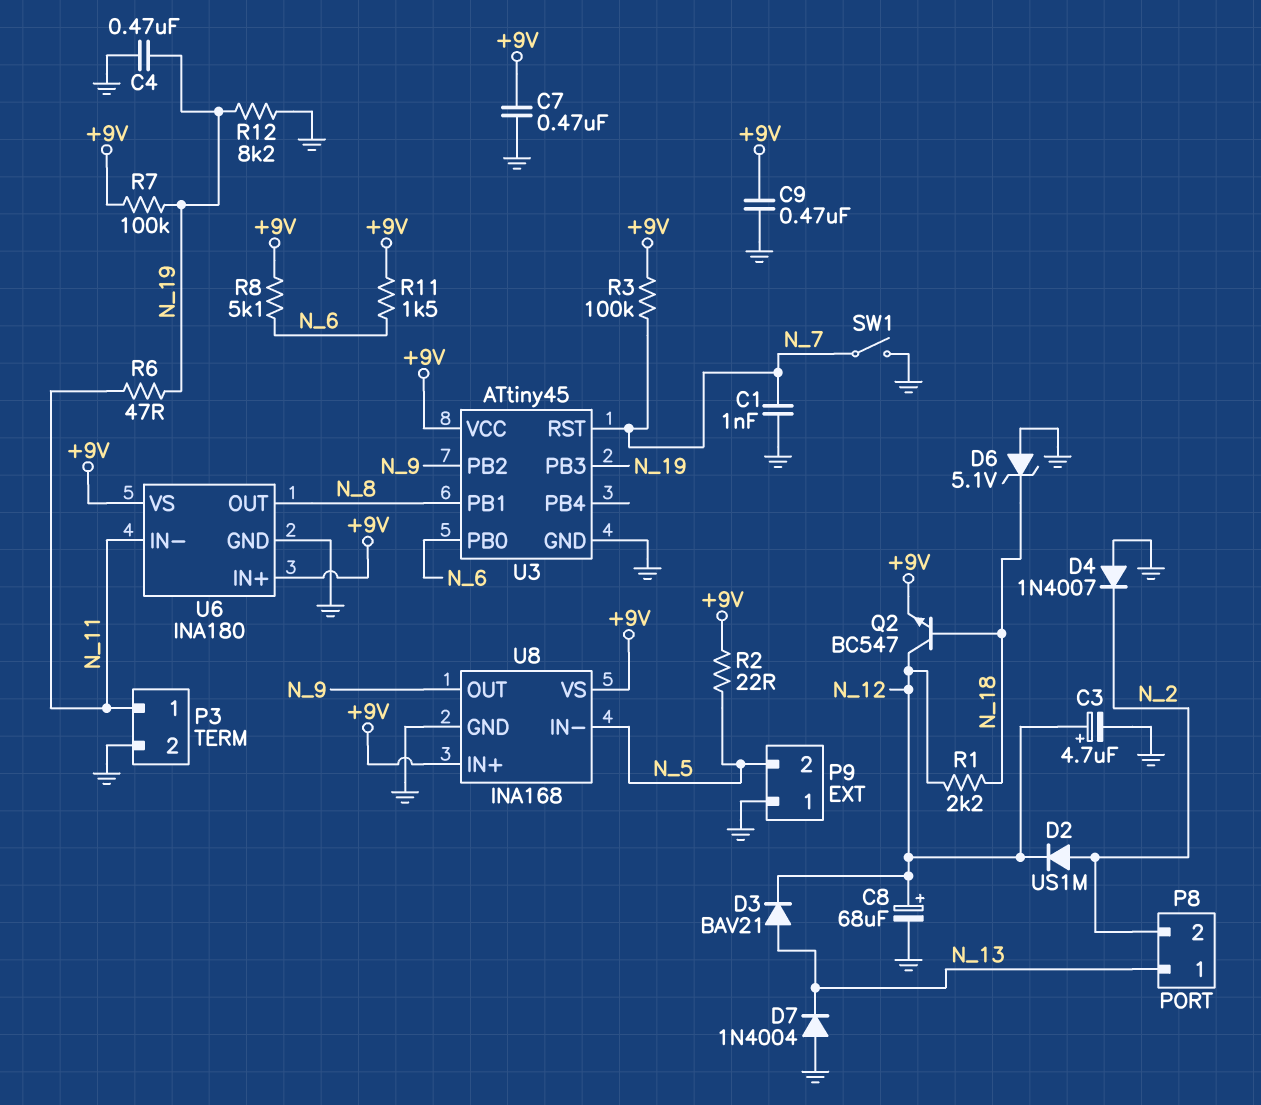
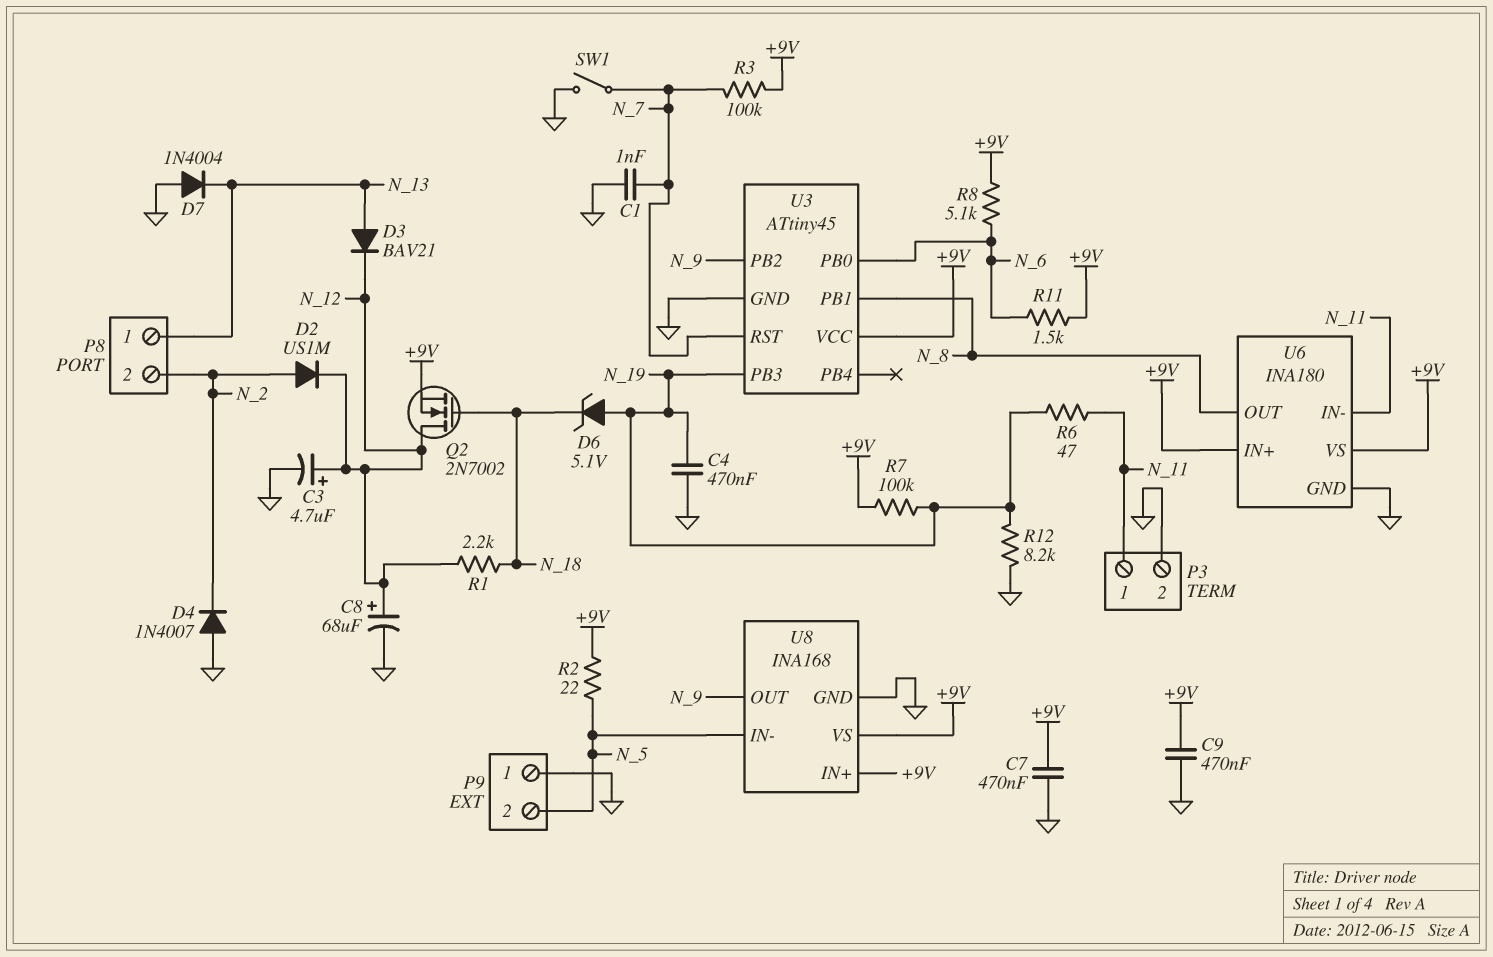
D6: zener 5.1V (A GND, K N_18) -> zener 5.1V (A N_19, K N_18)
Q2: NPN BC547 (B N_18, C N_12, E +9V) -> NMOS 2N7002 (G N_18, D N_12, S +9V)

